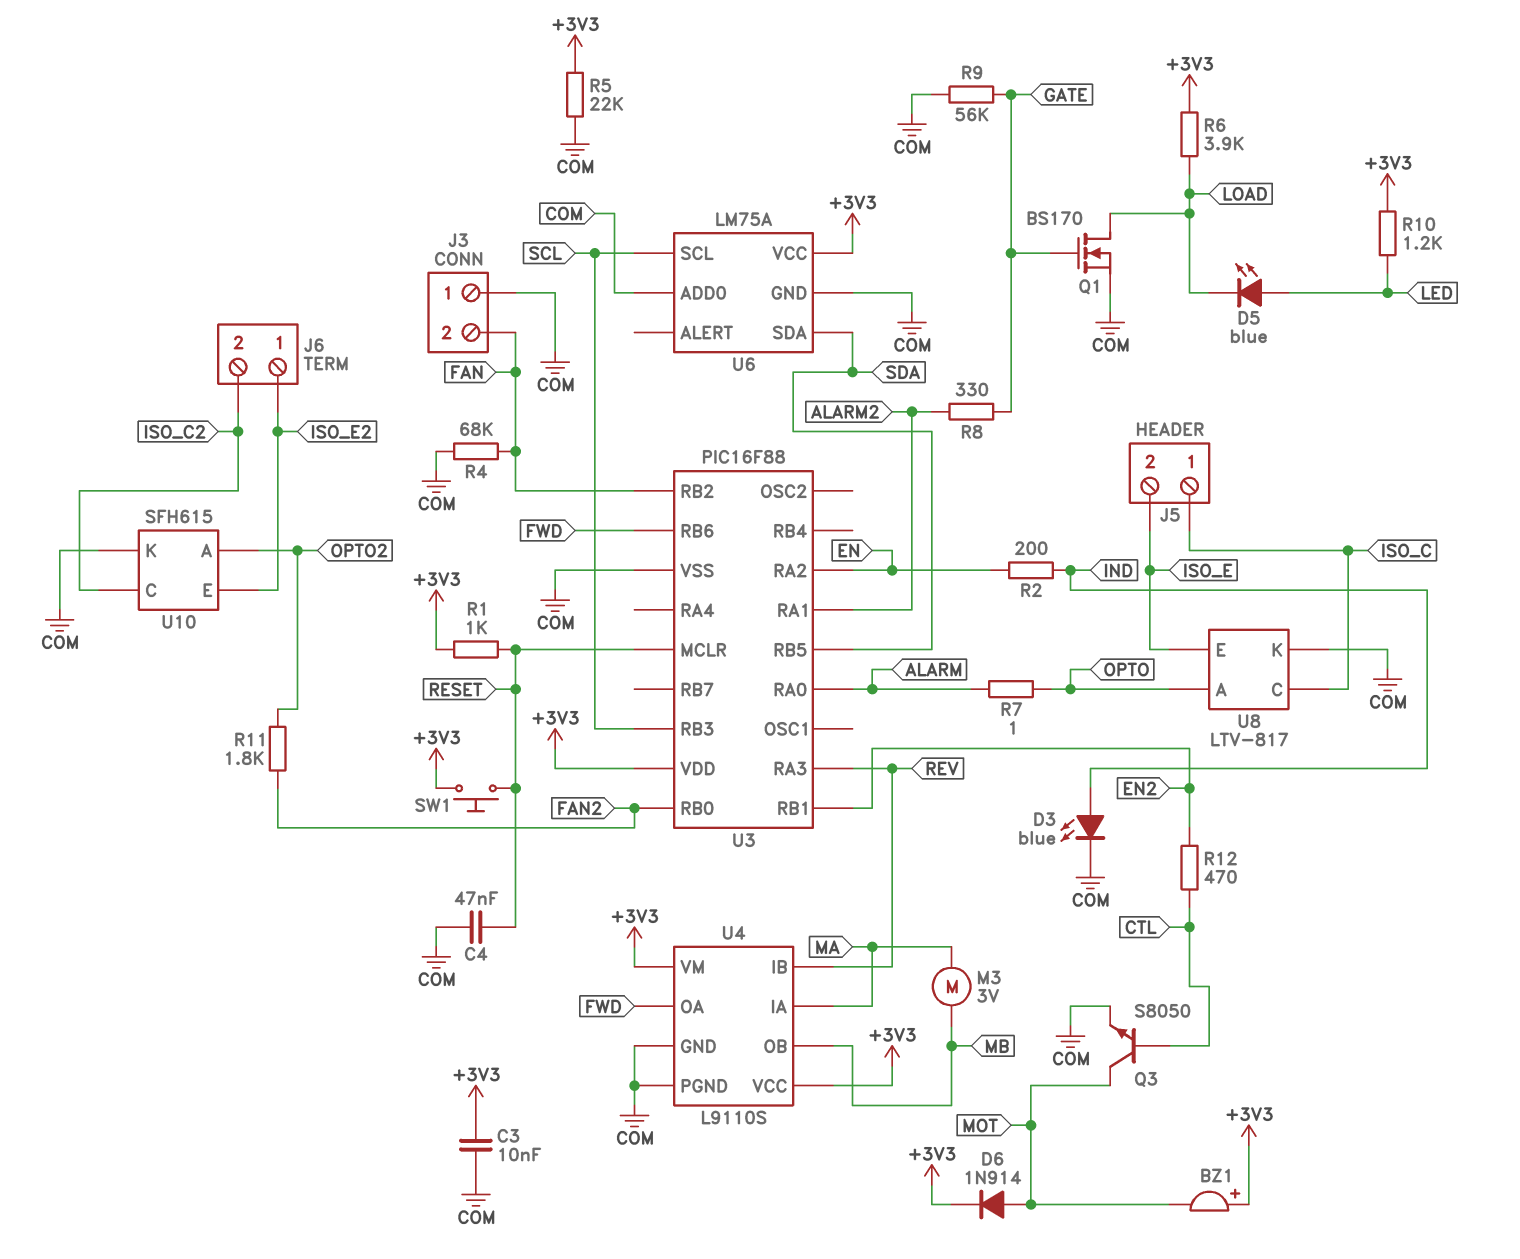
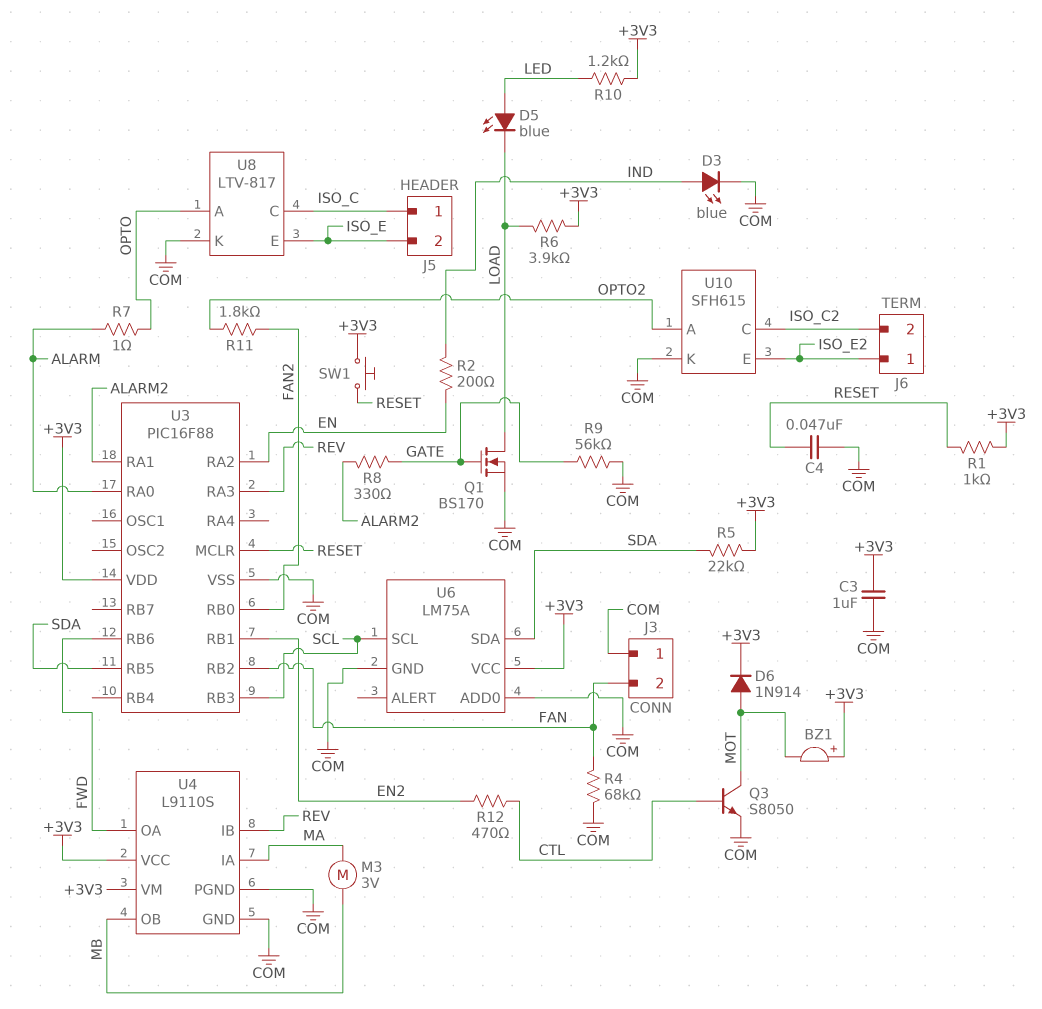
C3: 10nF (+3V3, COM) -> 1uF (+3V3, COM)
R5: 22k (+3V3, COM) -> 22k (+3V3, SDA)

